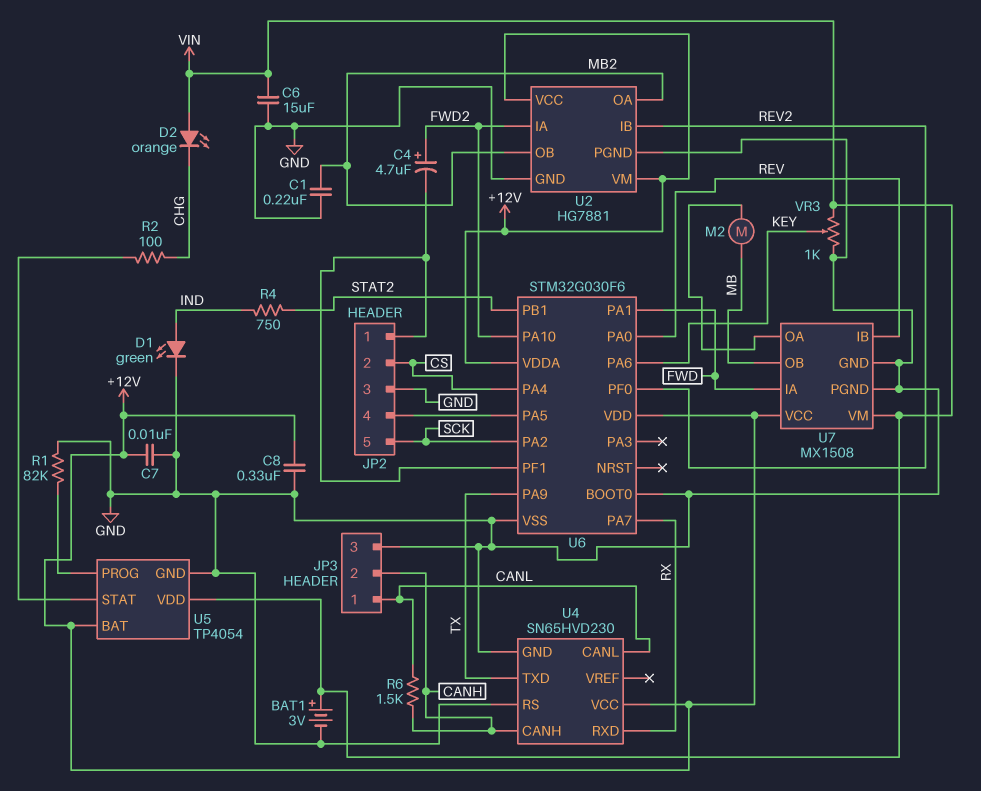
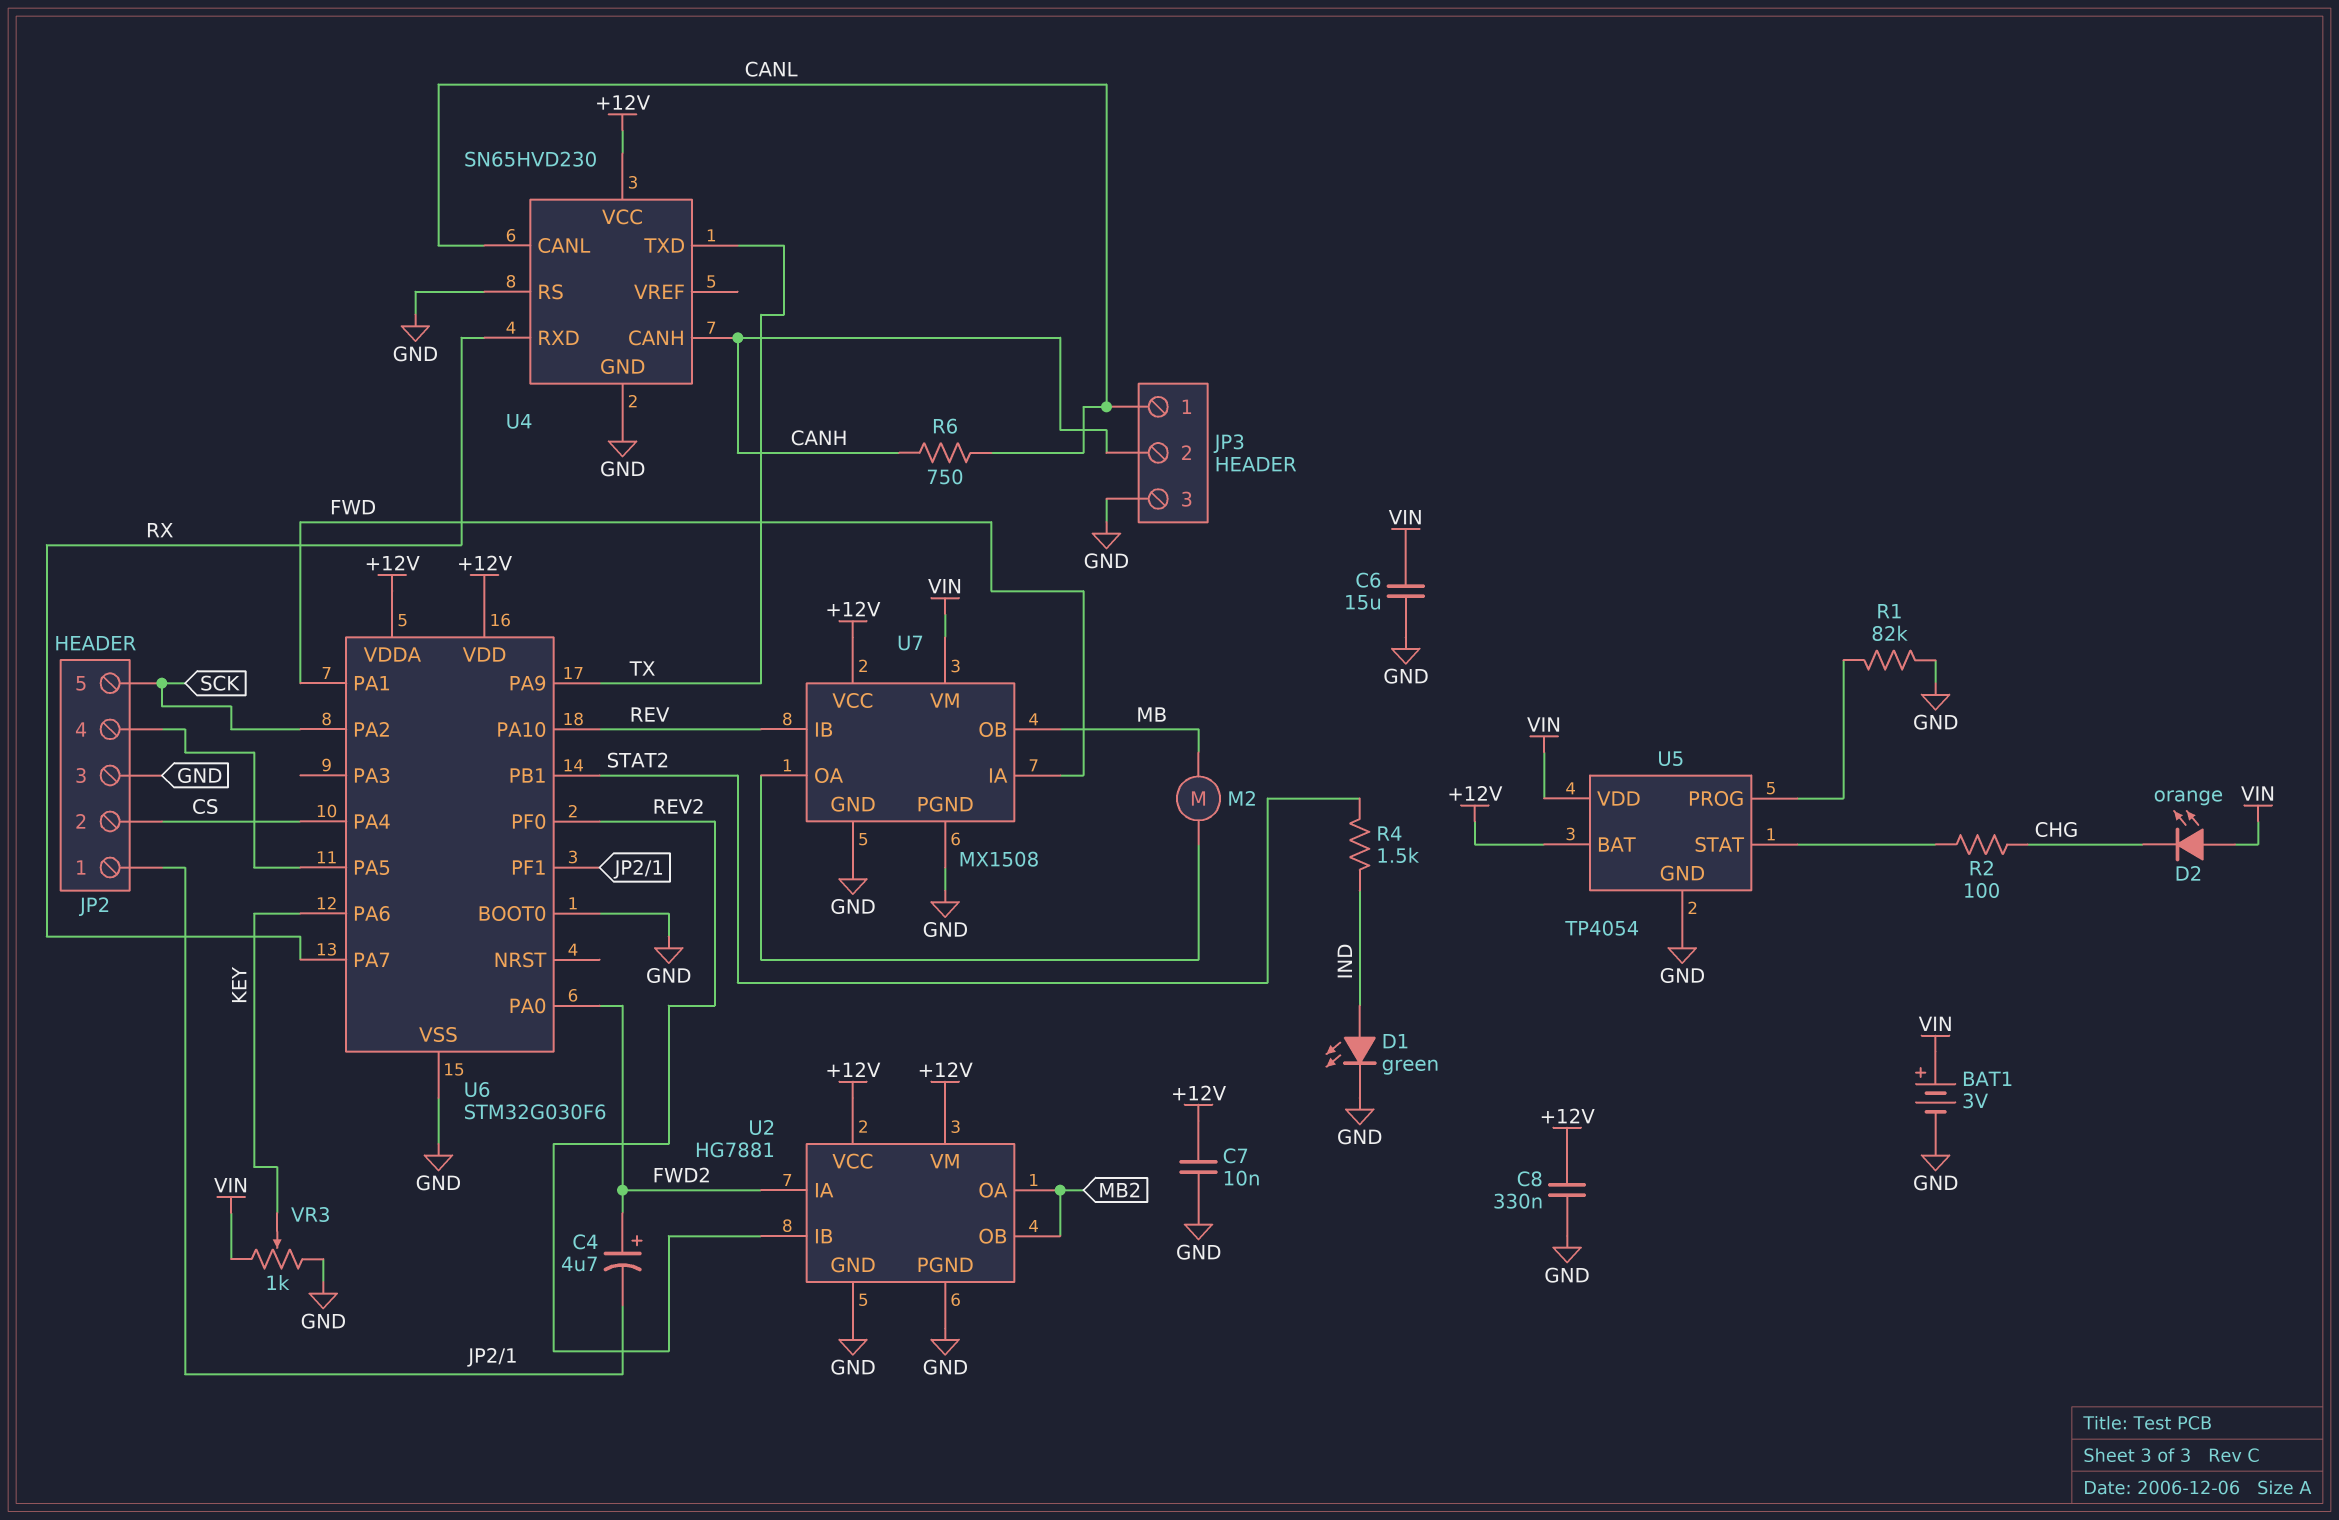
C1: 220nF (GND, MB2) -> none
R4: 750 (IND, STAT2) -> 1.5k (IND, STAT2)
R6: 1.5k (CANH, CANL) -> 750 (CANH, CANL)
U6 pin PA0: REV -> FWD2
U6 pin PA10: FWD2 -> REV

